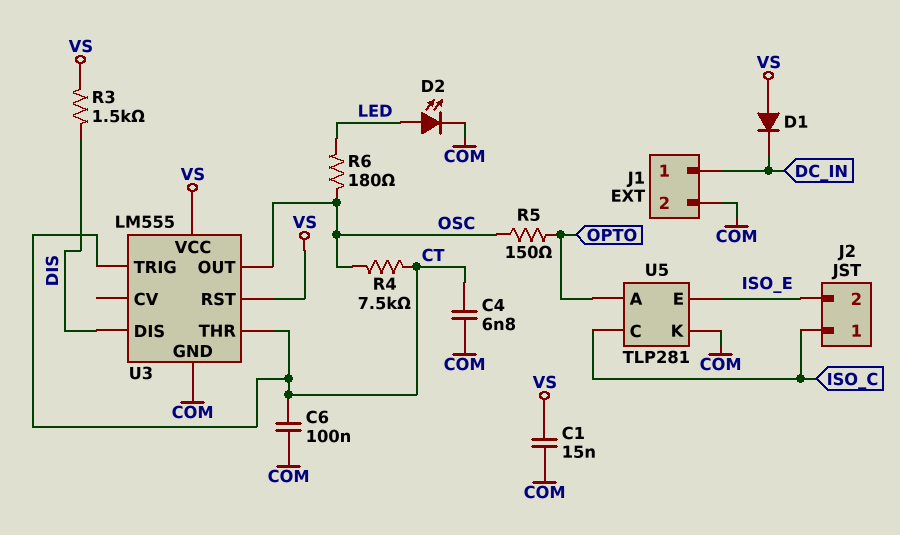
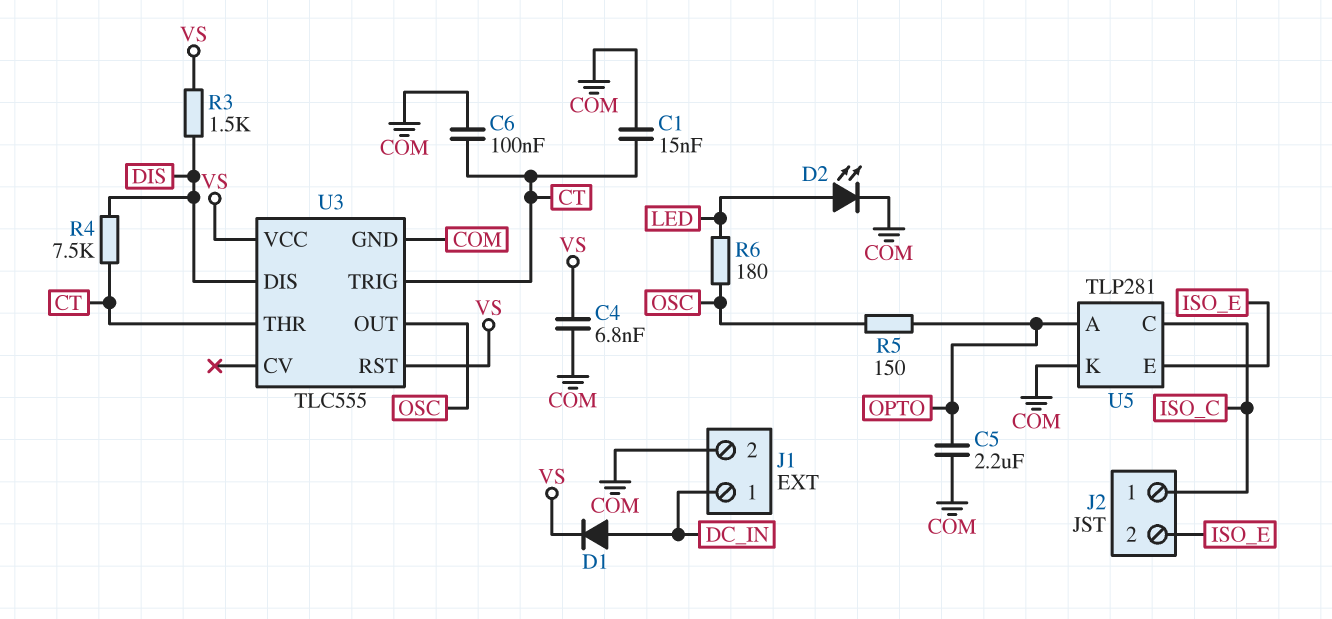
C1: 15nF (COM, VS) -> 15nF (COM, CT)
C4: 6.8nF (COM, CT) -> 6.8nF (COM, VS)
C5: none -> 2.2uF (COM, OPTO)
D1: diode (A VS, K DC_IN) -> diode (A DC_IN, K VS)
R4: 7.5k (CT, OSC) -> 7.5k (CT, DIS)
U3: LM555 -> TLC555

